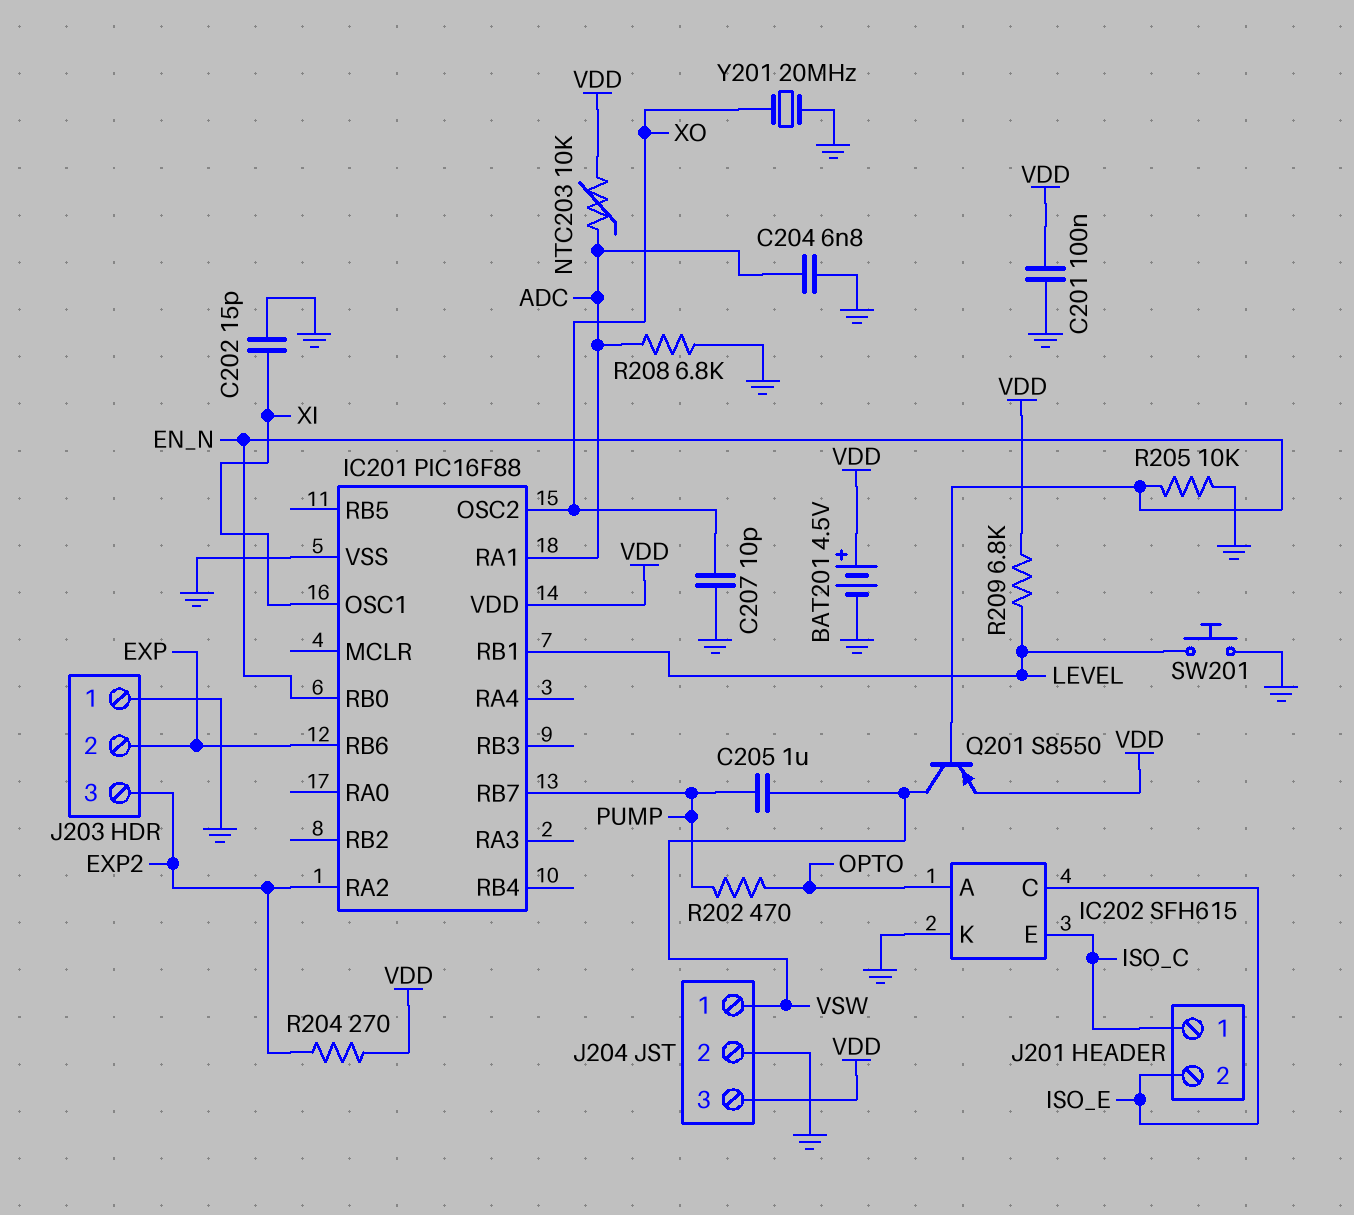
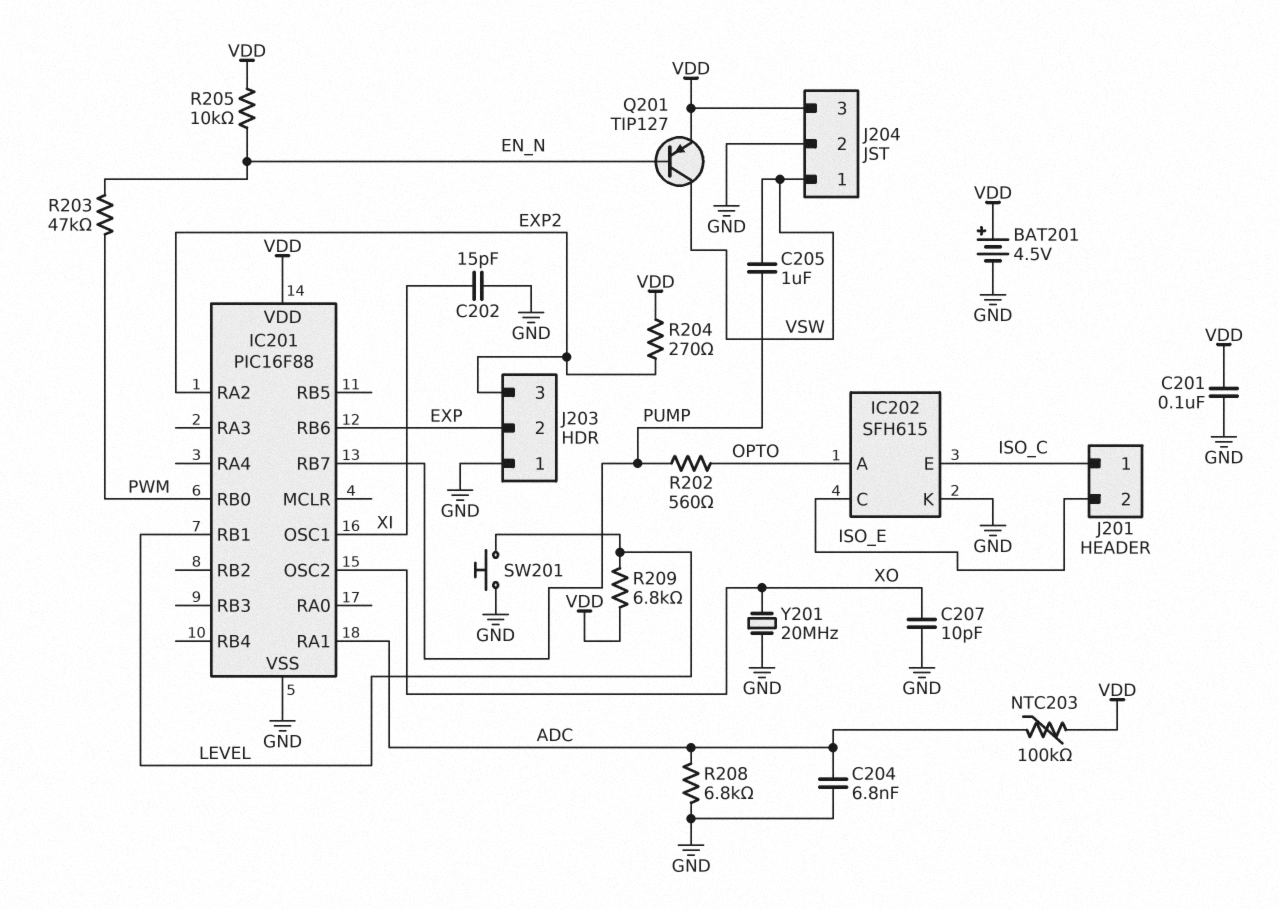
IC201 pin RB0: EN_N -> PWM
NTC203: 10k (ADC, VDD) -> 100k (ADC, VDD)
Q201: PNP S8550 (B EN_N, C VSW, E VDD) -> PNP TIP127 (B EN_N, C VSW, E VDD)
R202: 470 (OPTO, PUMP) -> 560 (OPTO, PUMP)
R203: none -> 47k (EN_N, PWM)
R205: 10k (EN_N, GND) -> 10k (EN_N, VDD)

